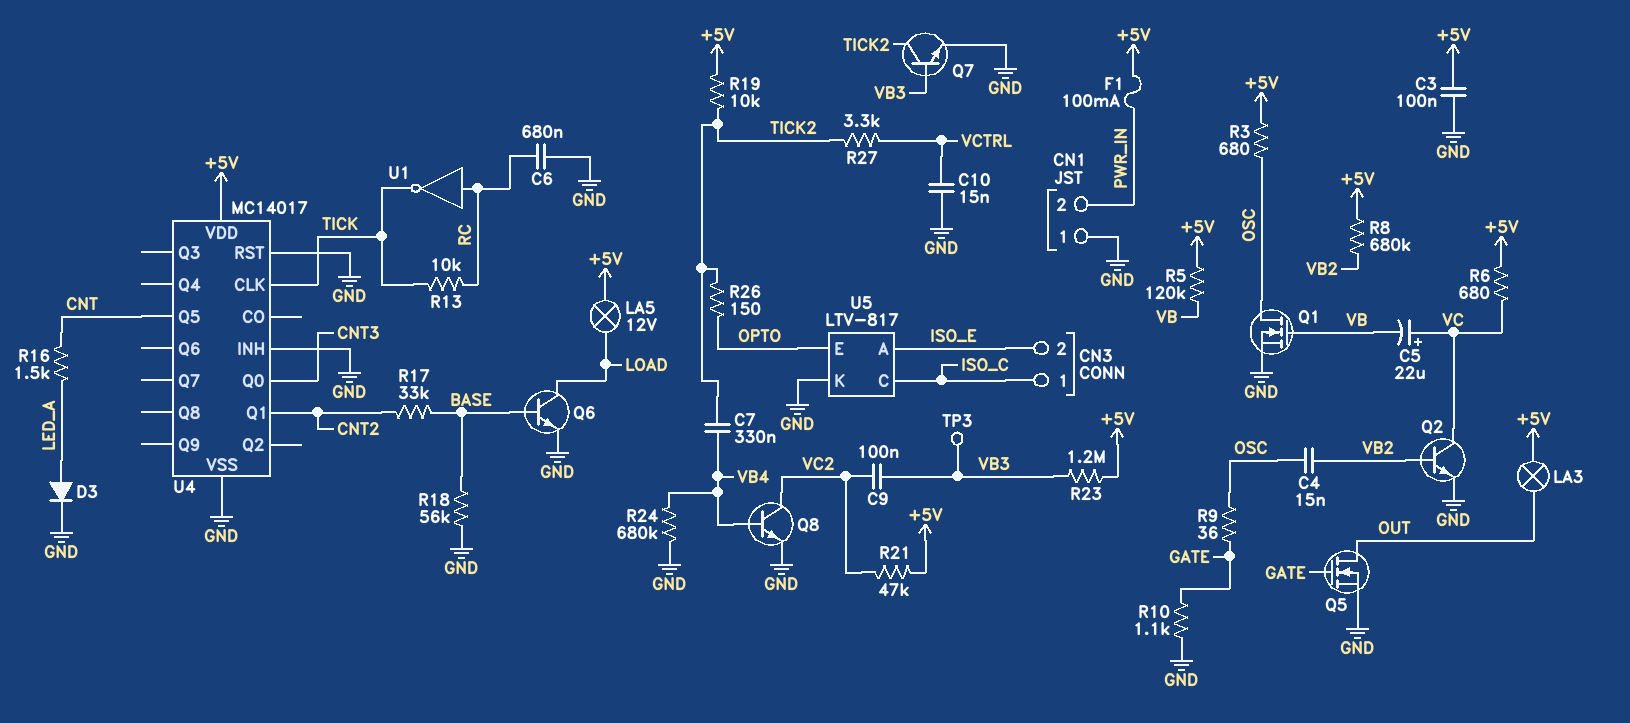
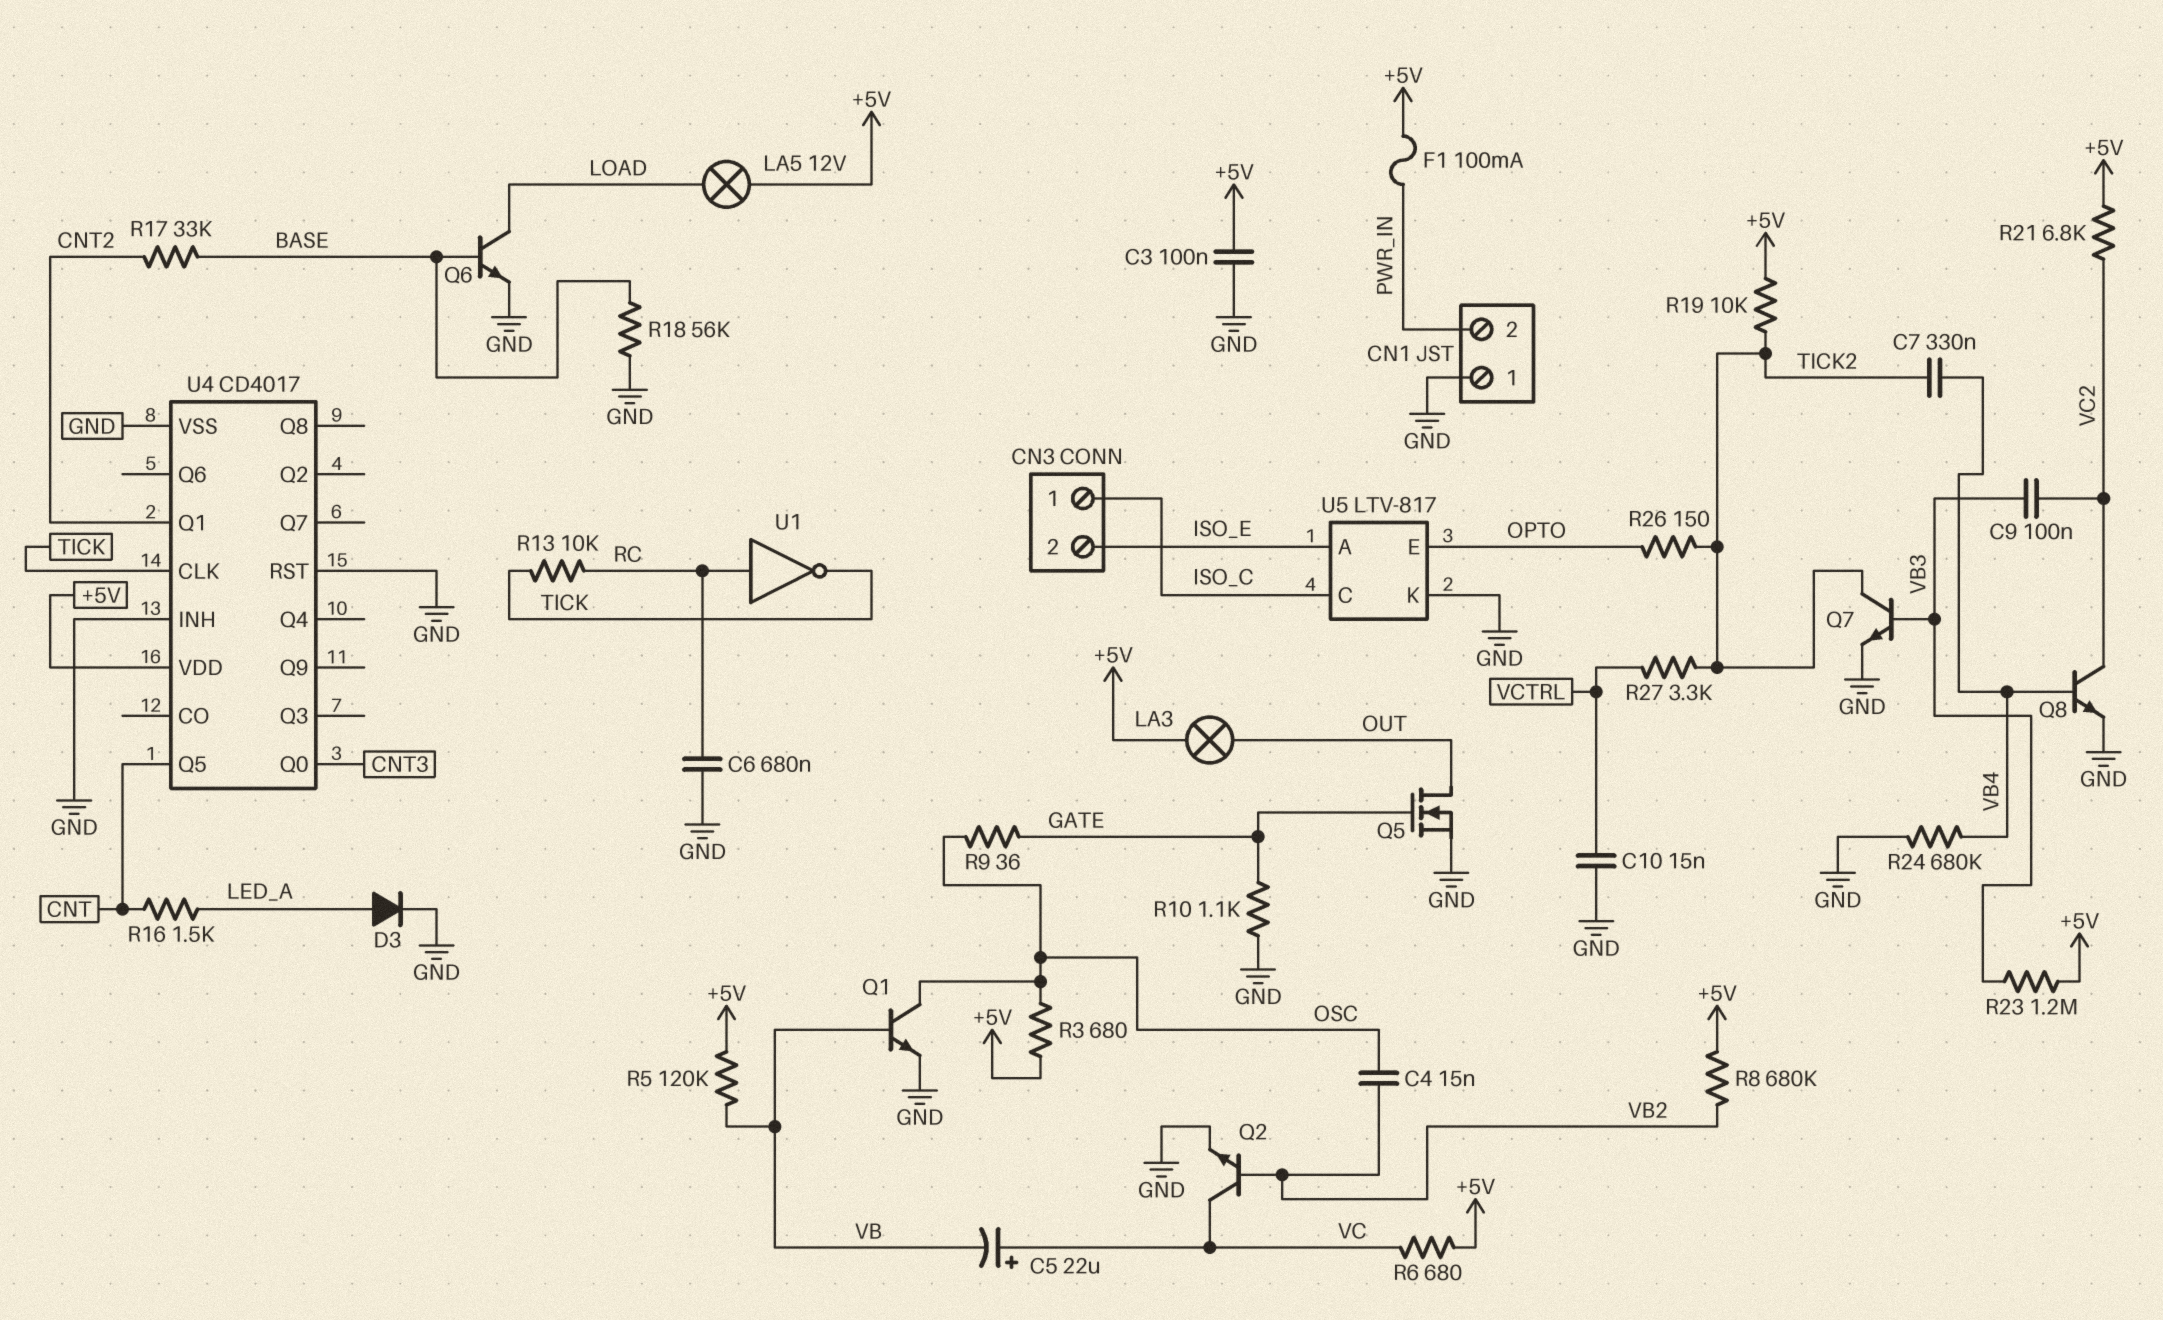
Q1: NMOS (G VB, D OSC, S GND) -> NPN (B VB, C OSC, E GND)
R21: 47k (+5V, VC2) -> 6.8k (+5V, VC2)
TP3: test point (VB3) -> none
U4: MC14017 -> CD4017

